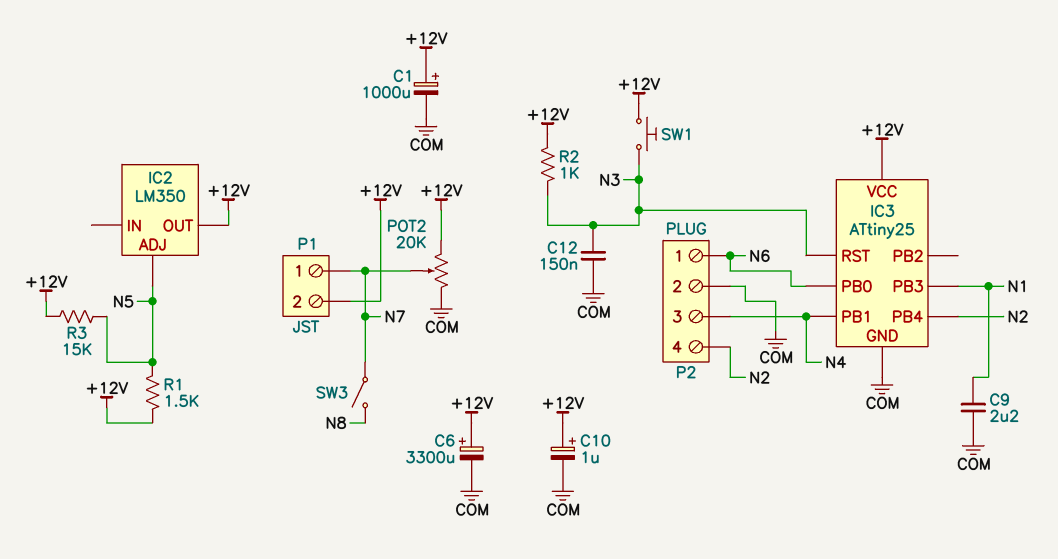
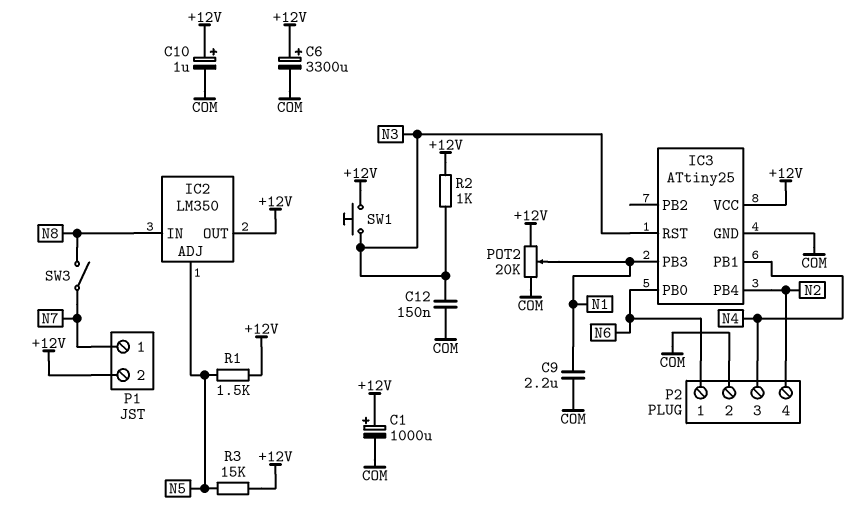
IC2 pin IN: none -> N8
POT2: 20k (+12V, COM, wiper N7) -> 20k (+12V, COM, wiper N1)

